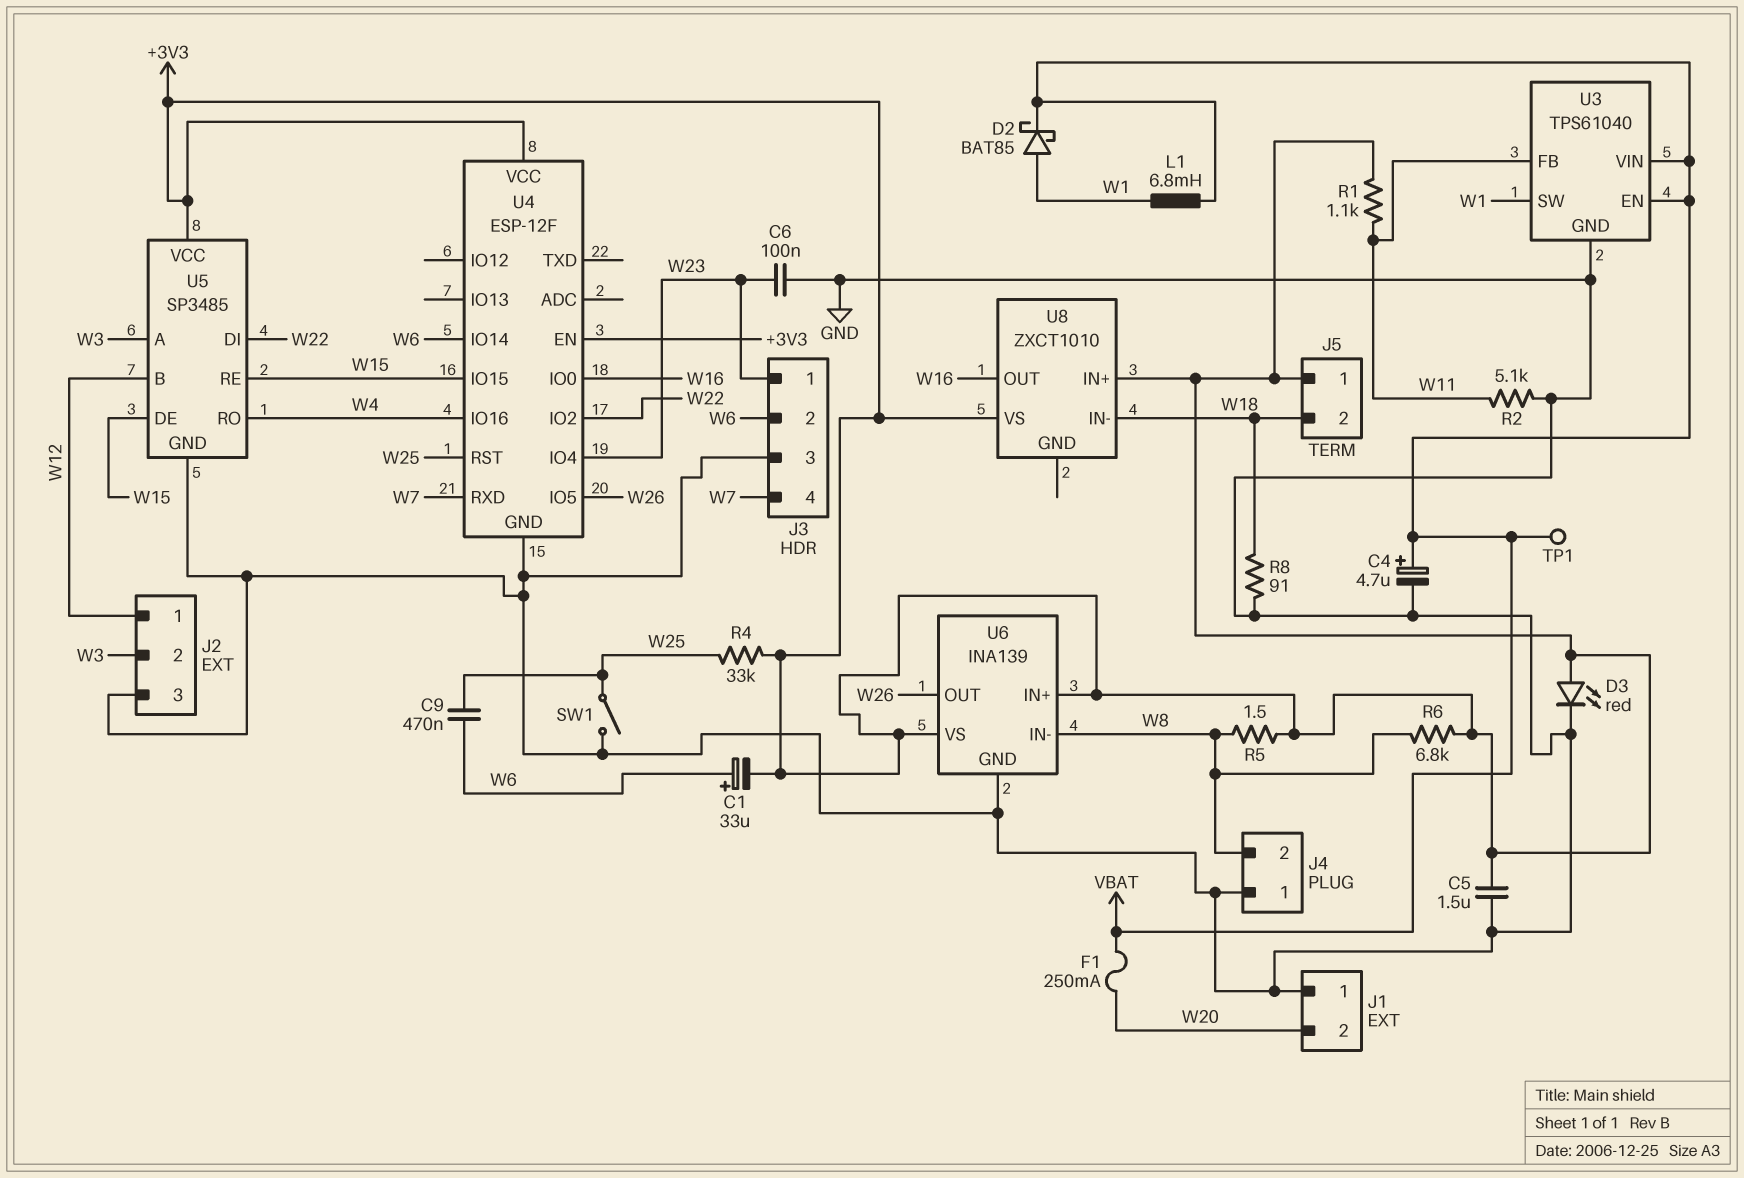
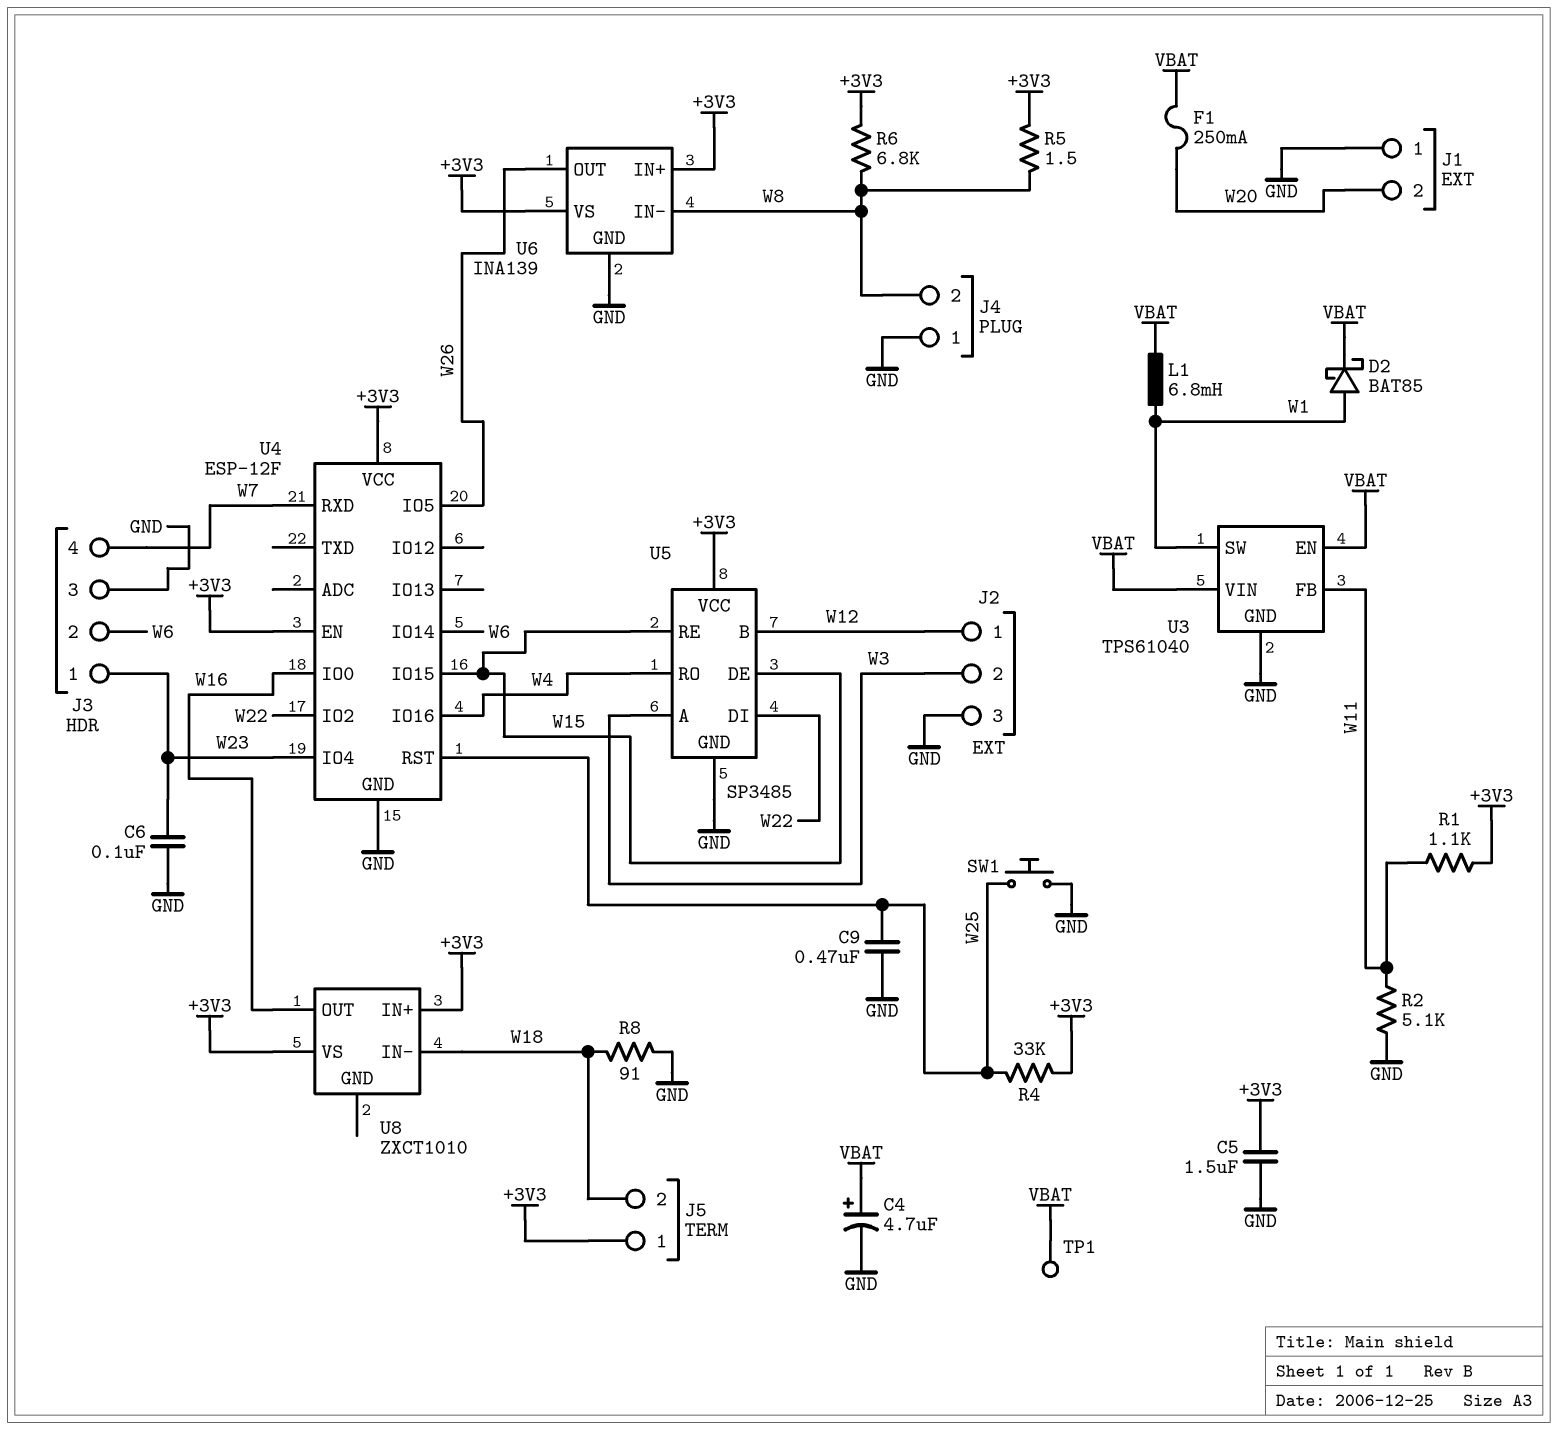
C1: 33uF (plus W6, minus +3V3) -> none
C9: 470nF (W6, W25) -> 470nF (GND, W25)
D3: LED red (A +3V3, K GND) -> none
SW1: switch (GND, W25) -> button (GND, W25)

